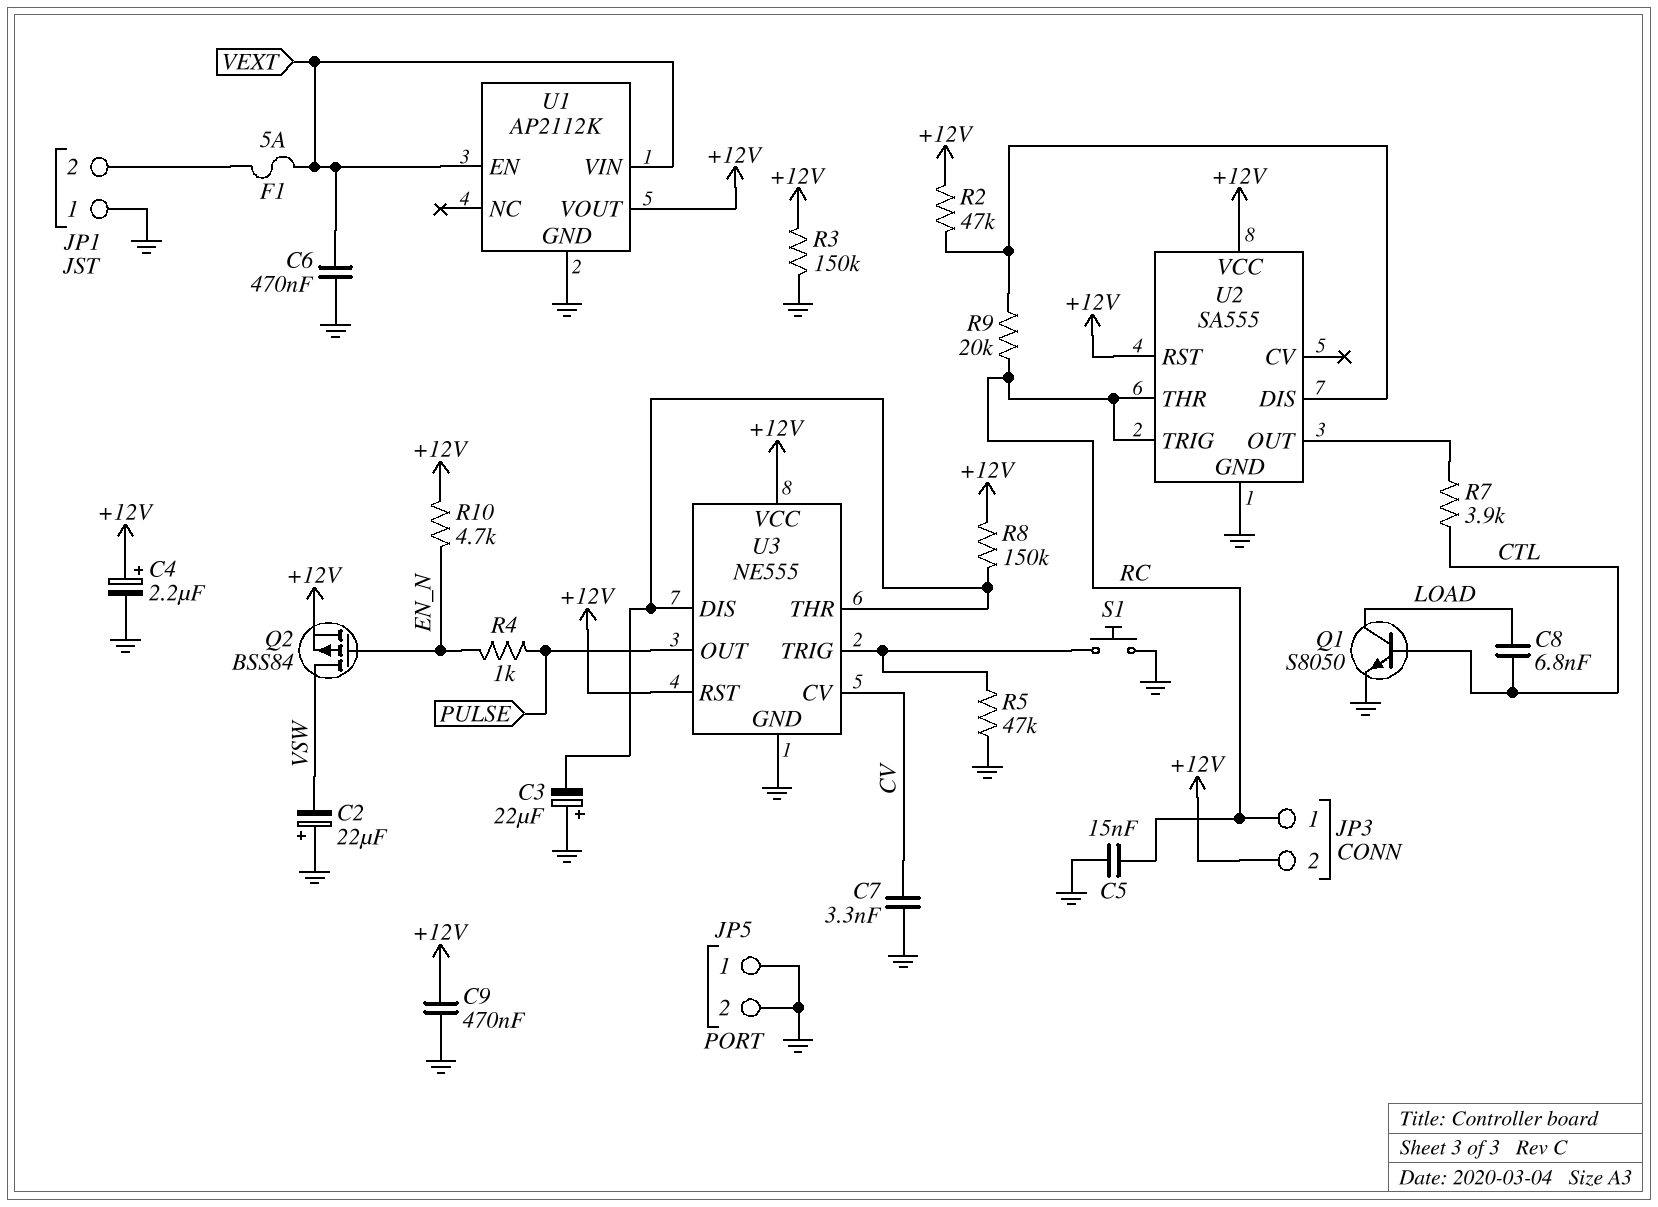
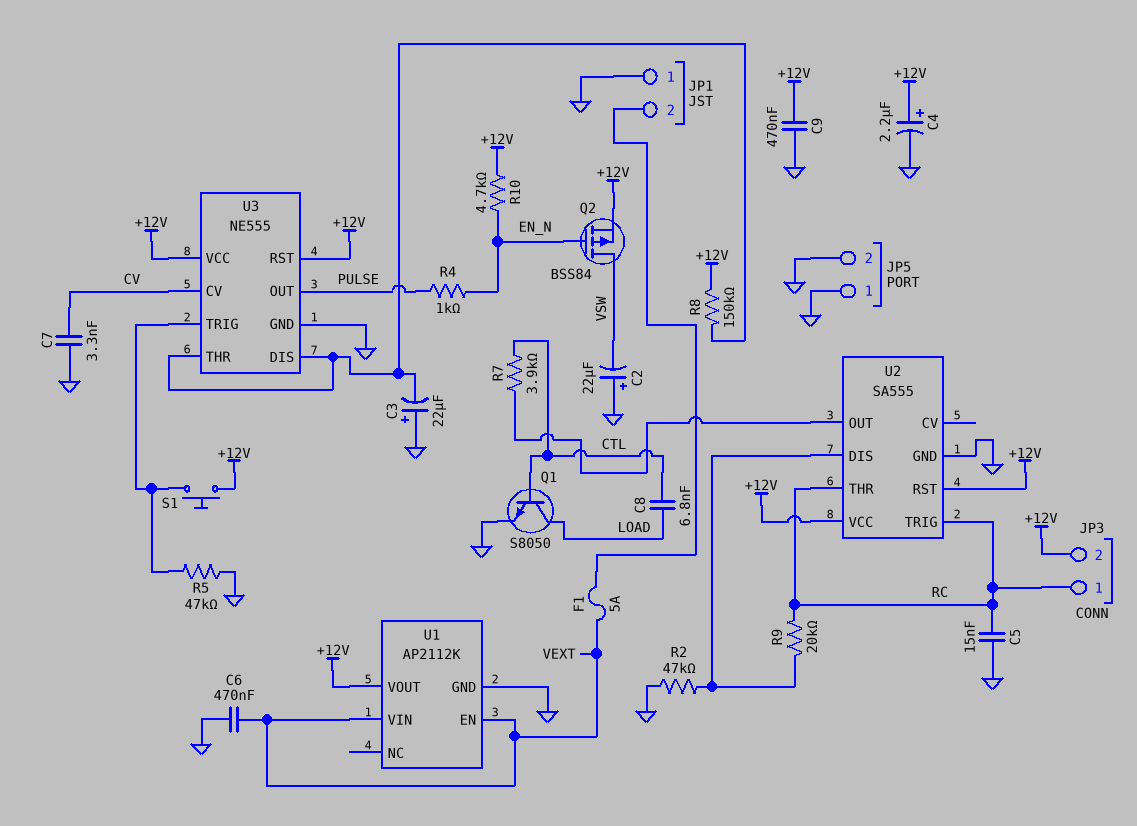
R2: 47k (+12V, U2/DIS) -> 47k (GND, U2/DIS)
R3: 150k (+12V, GND) -> none
S1: button (GND, U3/TRIG) -> button (+12V, U3/TRIG)

